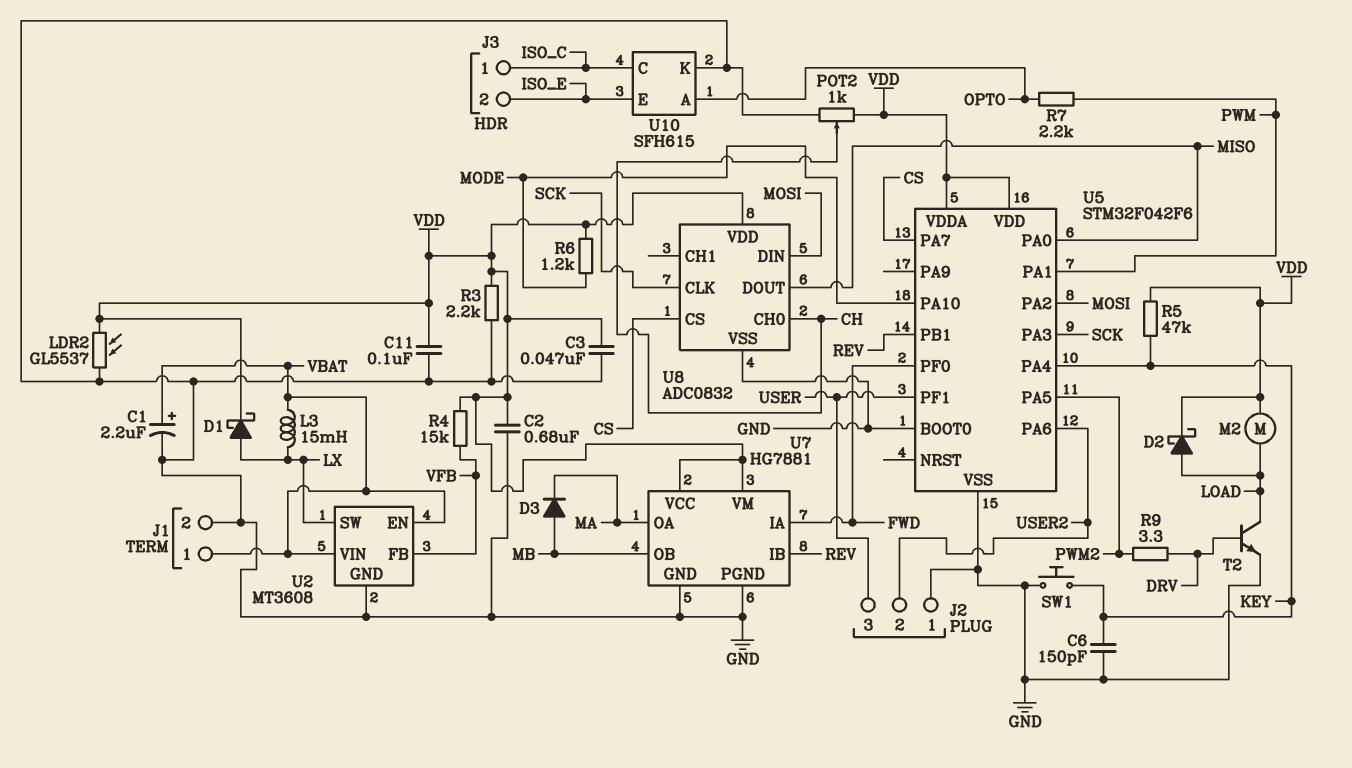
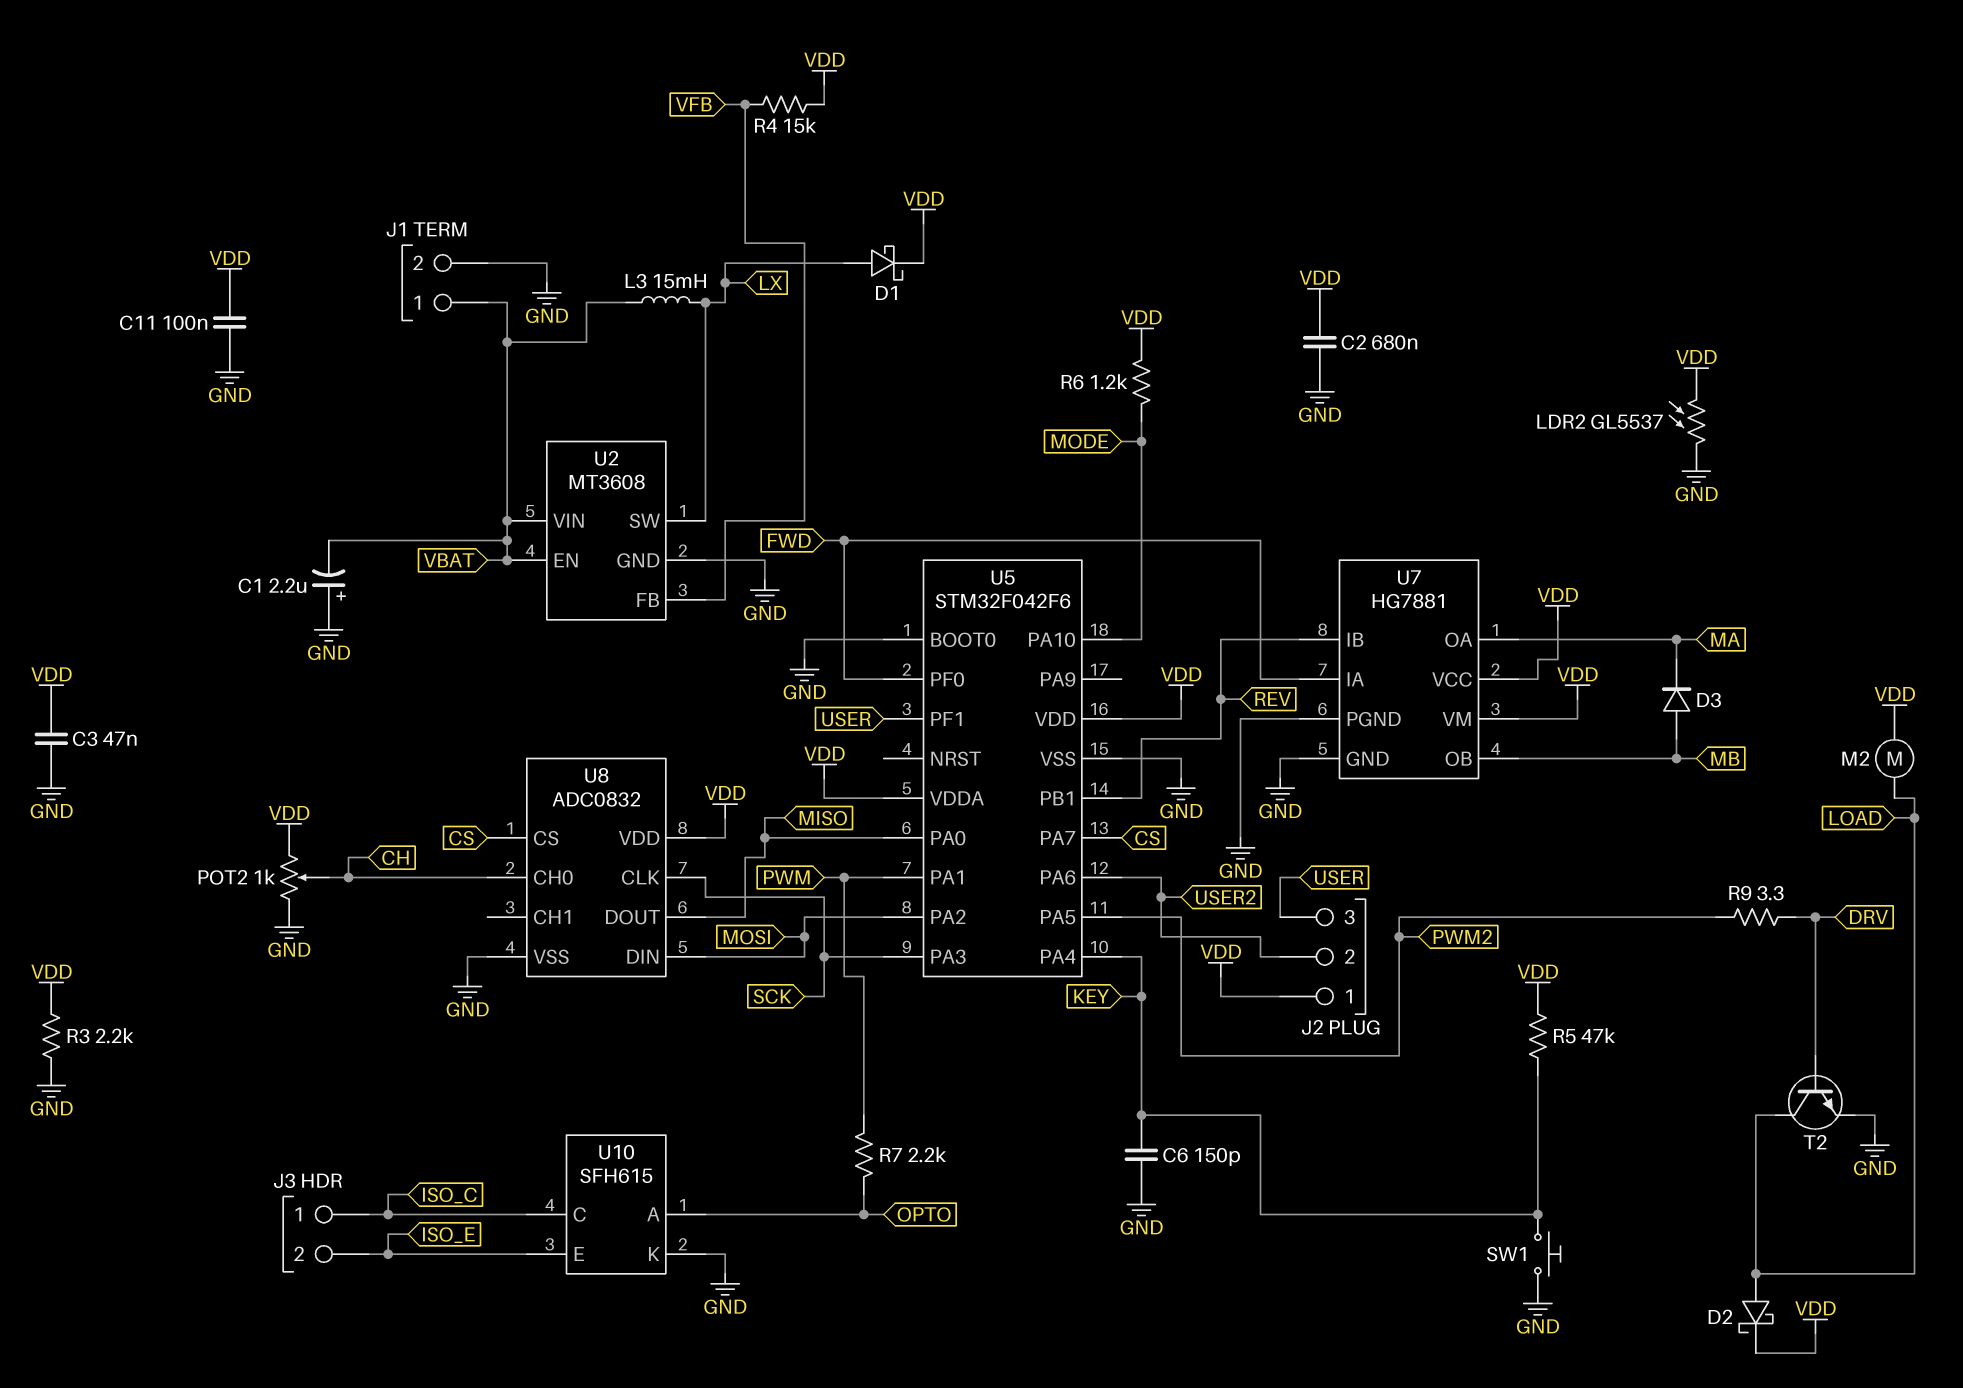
C1: 2.2uF (plus VBAT, minus GND) -> 2.2uF (plus GND, minus VBAT)
J2 pin 1: GND -> VDD

